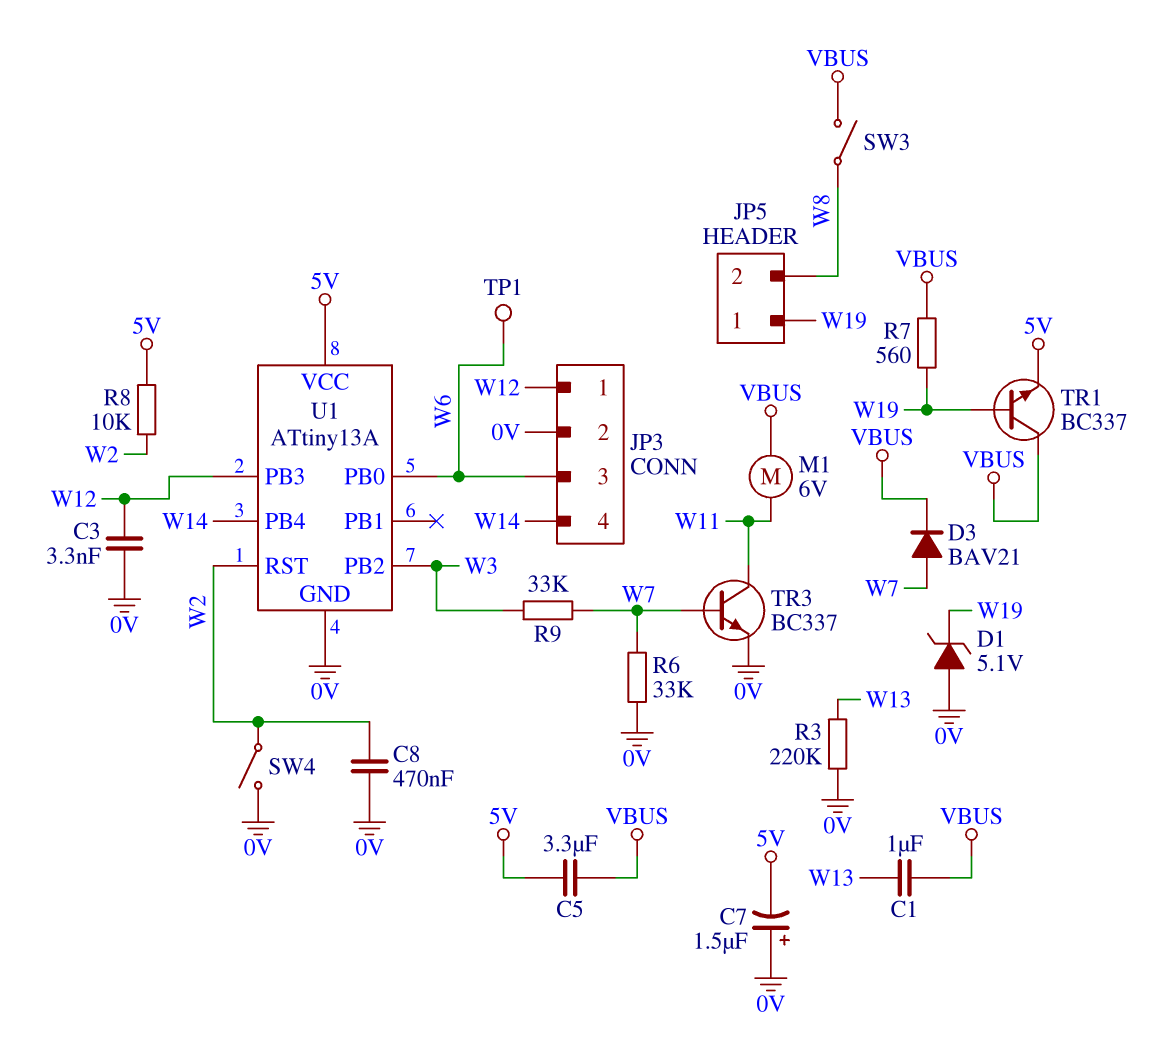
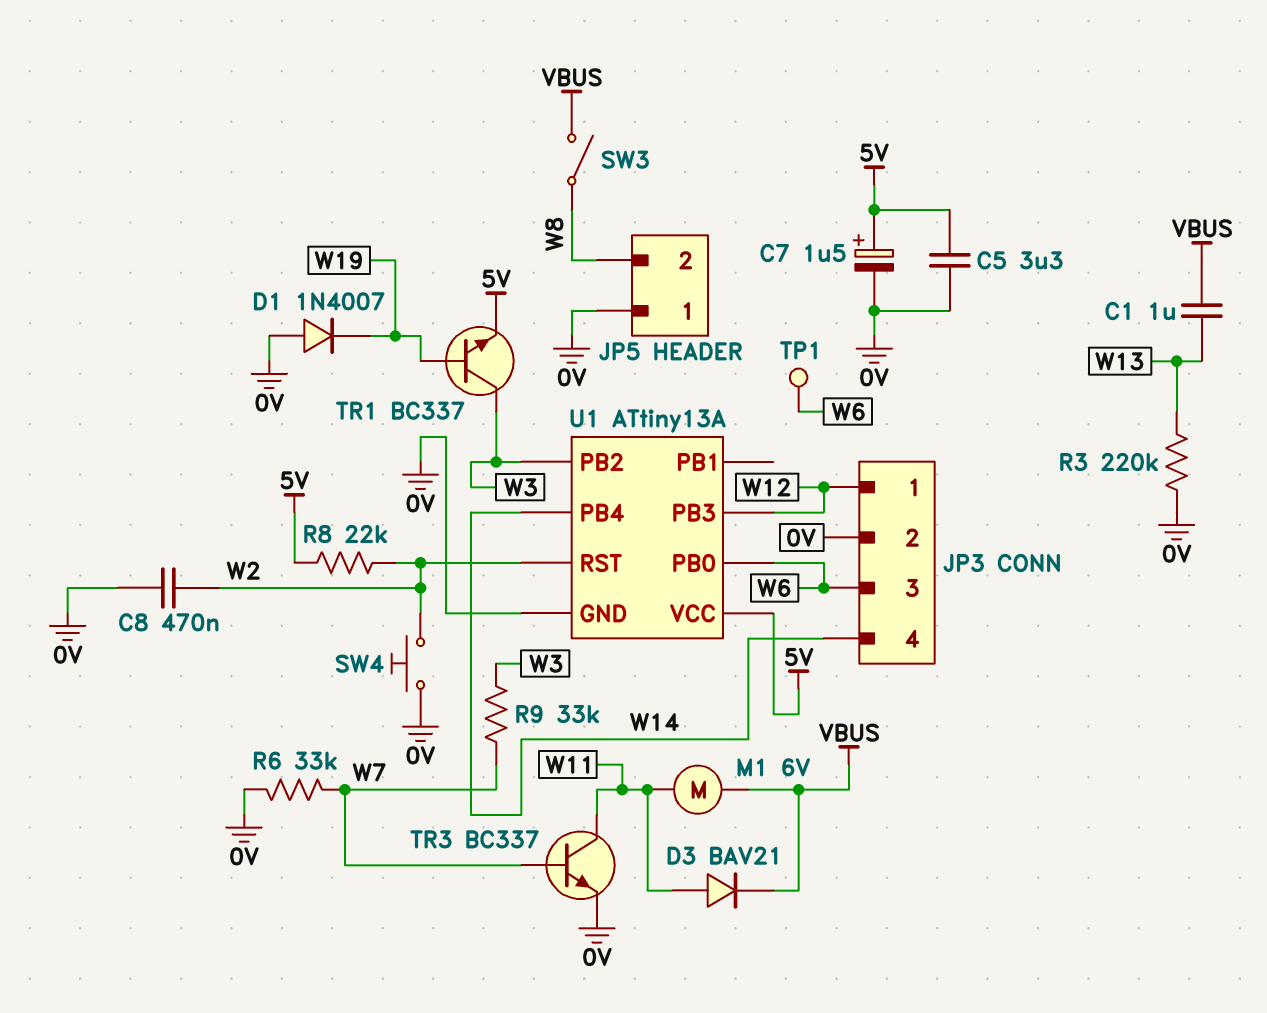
C3: 3.3nF (0V, W12) -> none
C5: 3.3uF (5V, VBUS) -> 3.3uF (0V, 5V)
C7: 1.5uF (plus 0V, minus 5V) -> 1.5uF (plus 5V, minus 0V)
D1: zener 5.1V (A 0V, K W19) -> diode 1N4007 (A 0V, K W19)
D3: diode BAV21 (A W7, K VBUS) -> diode BAV21 (A W11, K VBUS)
JP5 pin 1: W19 -> 0V
R7: 560 (VBUS, W19) -> none
R8: 10k (5V, W2) -> 22k (5V, W2)
SW4: switch (0V, W2) -> button (0V, W2)
TR1: NPN BC337 (B W19, C VBUS, E 5V) -> NPN BC337 (B W19, C W3, E 5V)

